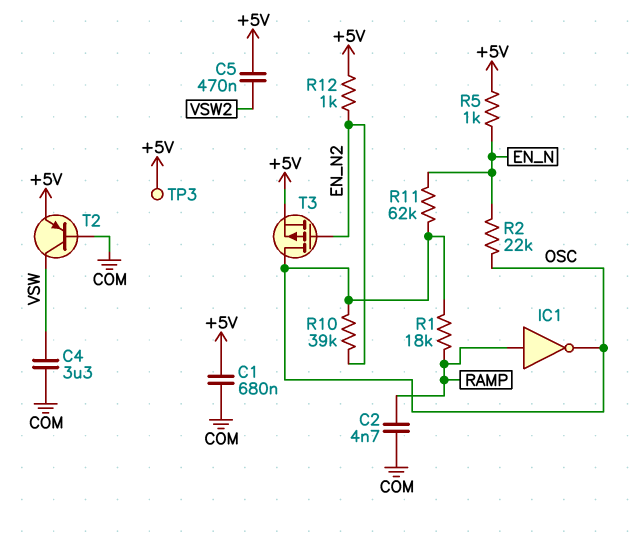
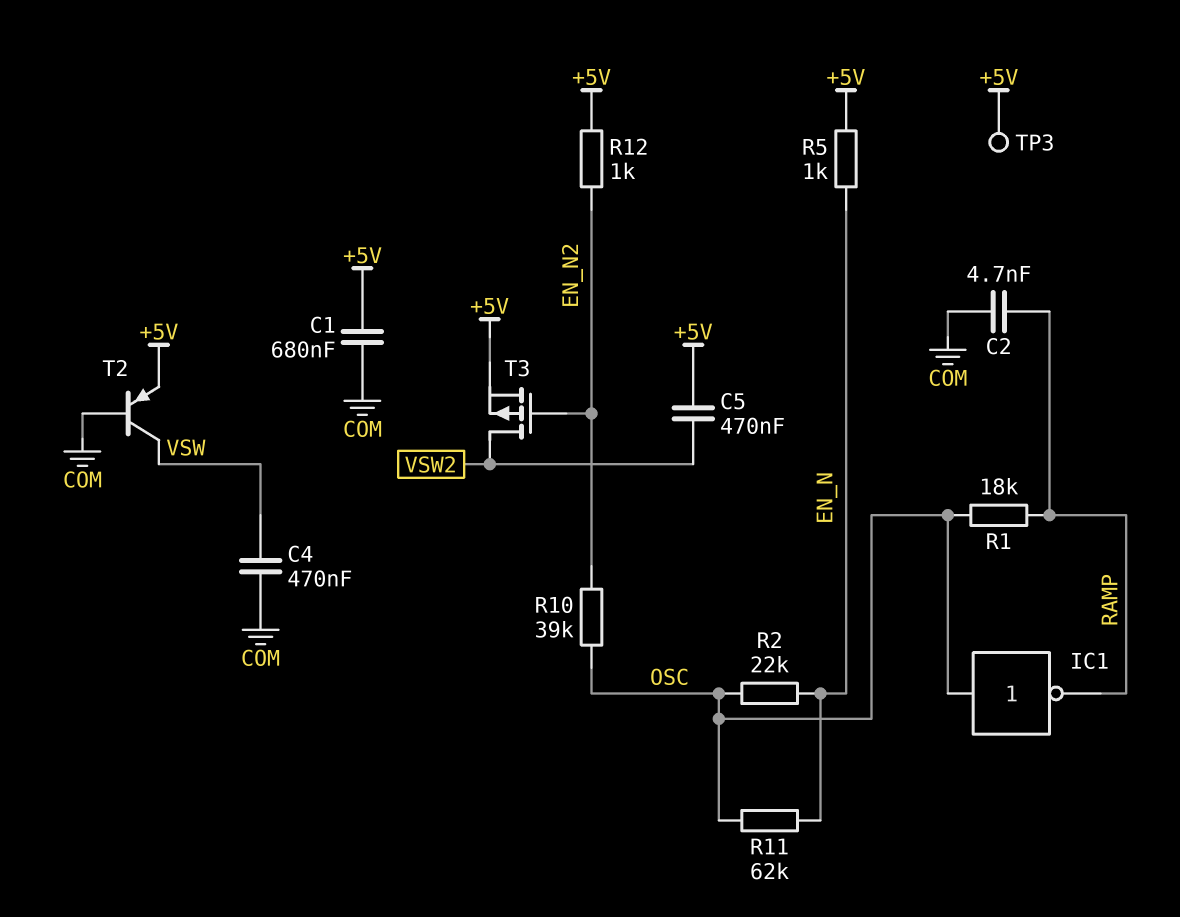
C4: 3.3uF (COM, VSW) -> 470nF (COM, VSW)
IC1: NOT (in RAMP, out OSC) -> NOT (in OSC, out RAMP)
T3: PMOS (G EN_N2, D OSC, S +5V) -> PMOS (G EN_N2, D VSW2, S +5V)

